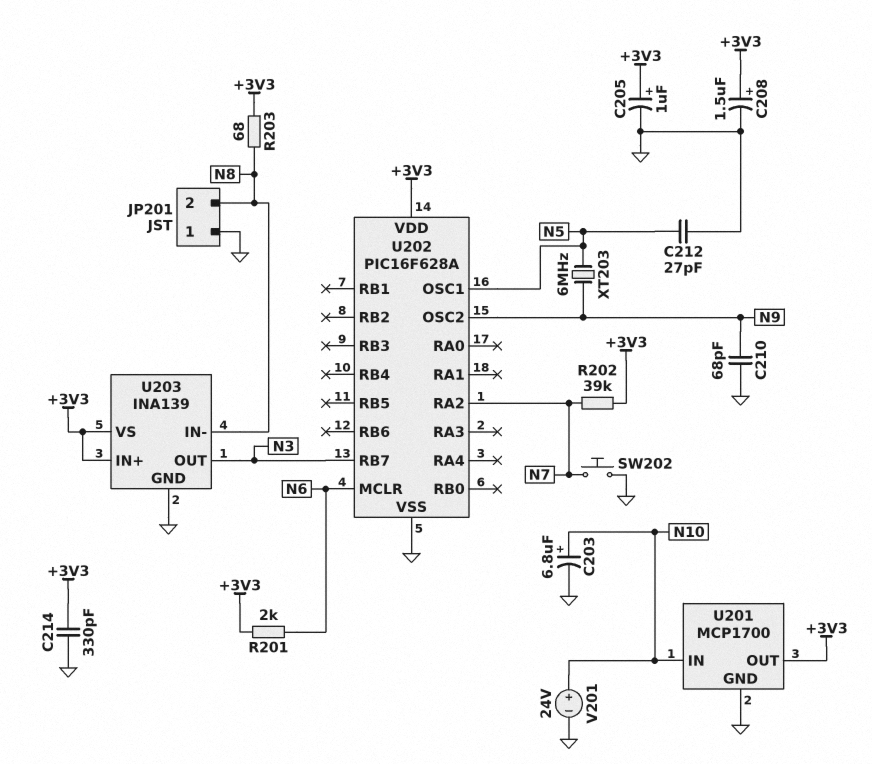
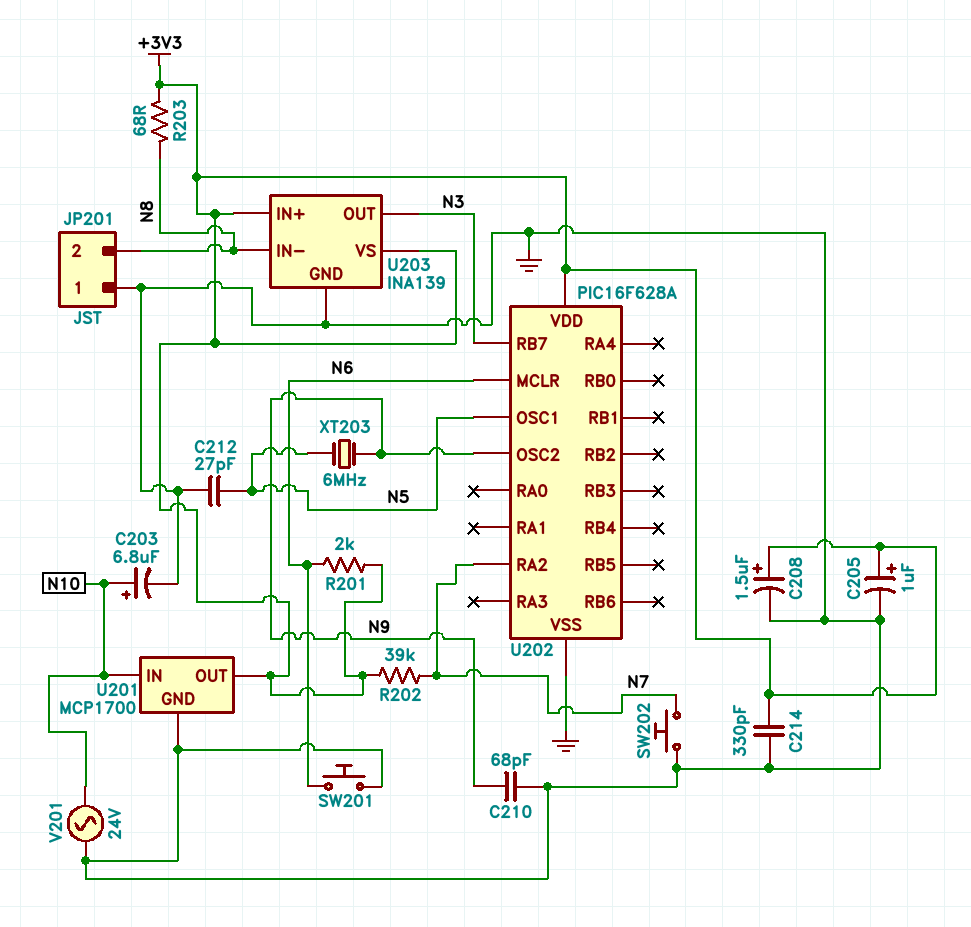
SW201: none -> button (GND, N6)
V201: 24V (plus N10, minus GND) -> AC 24V (GND, N10)

